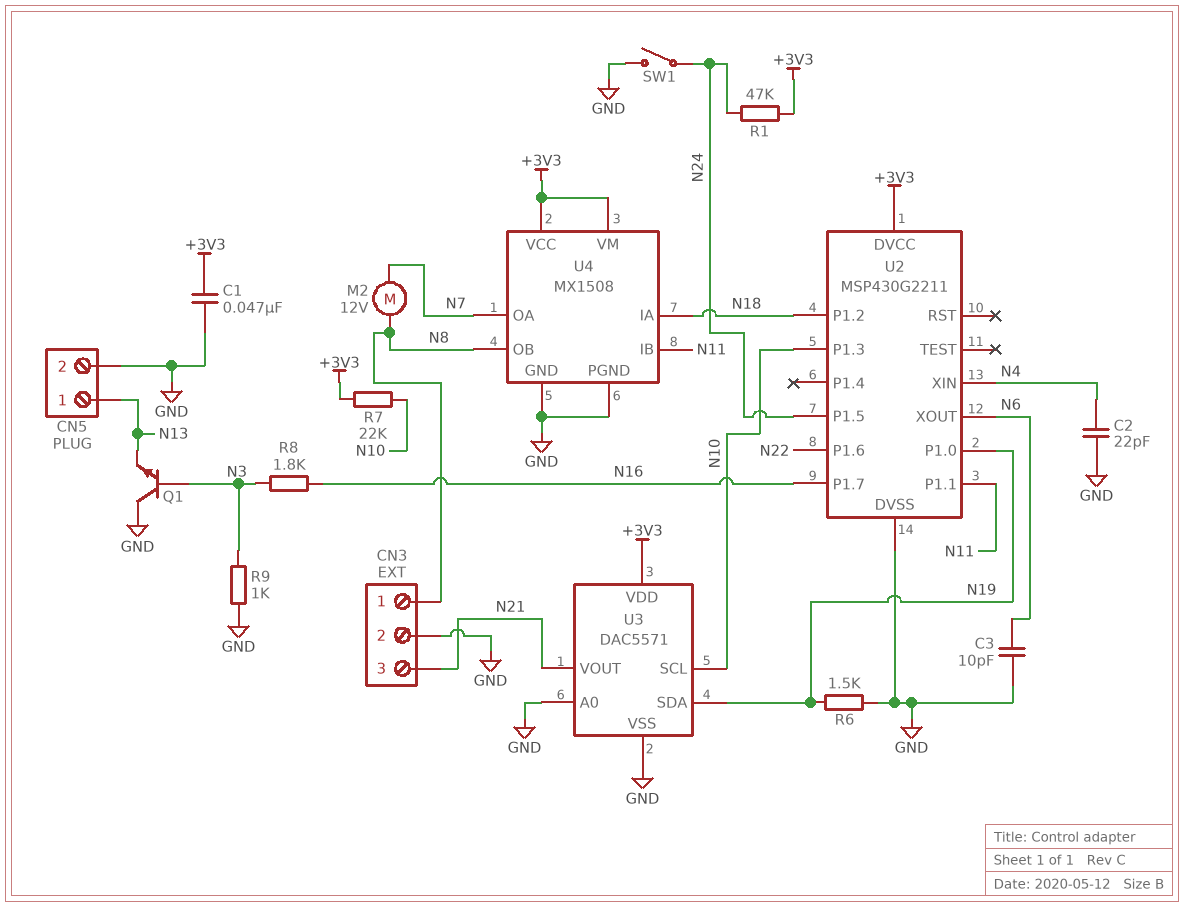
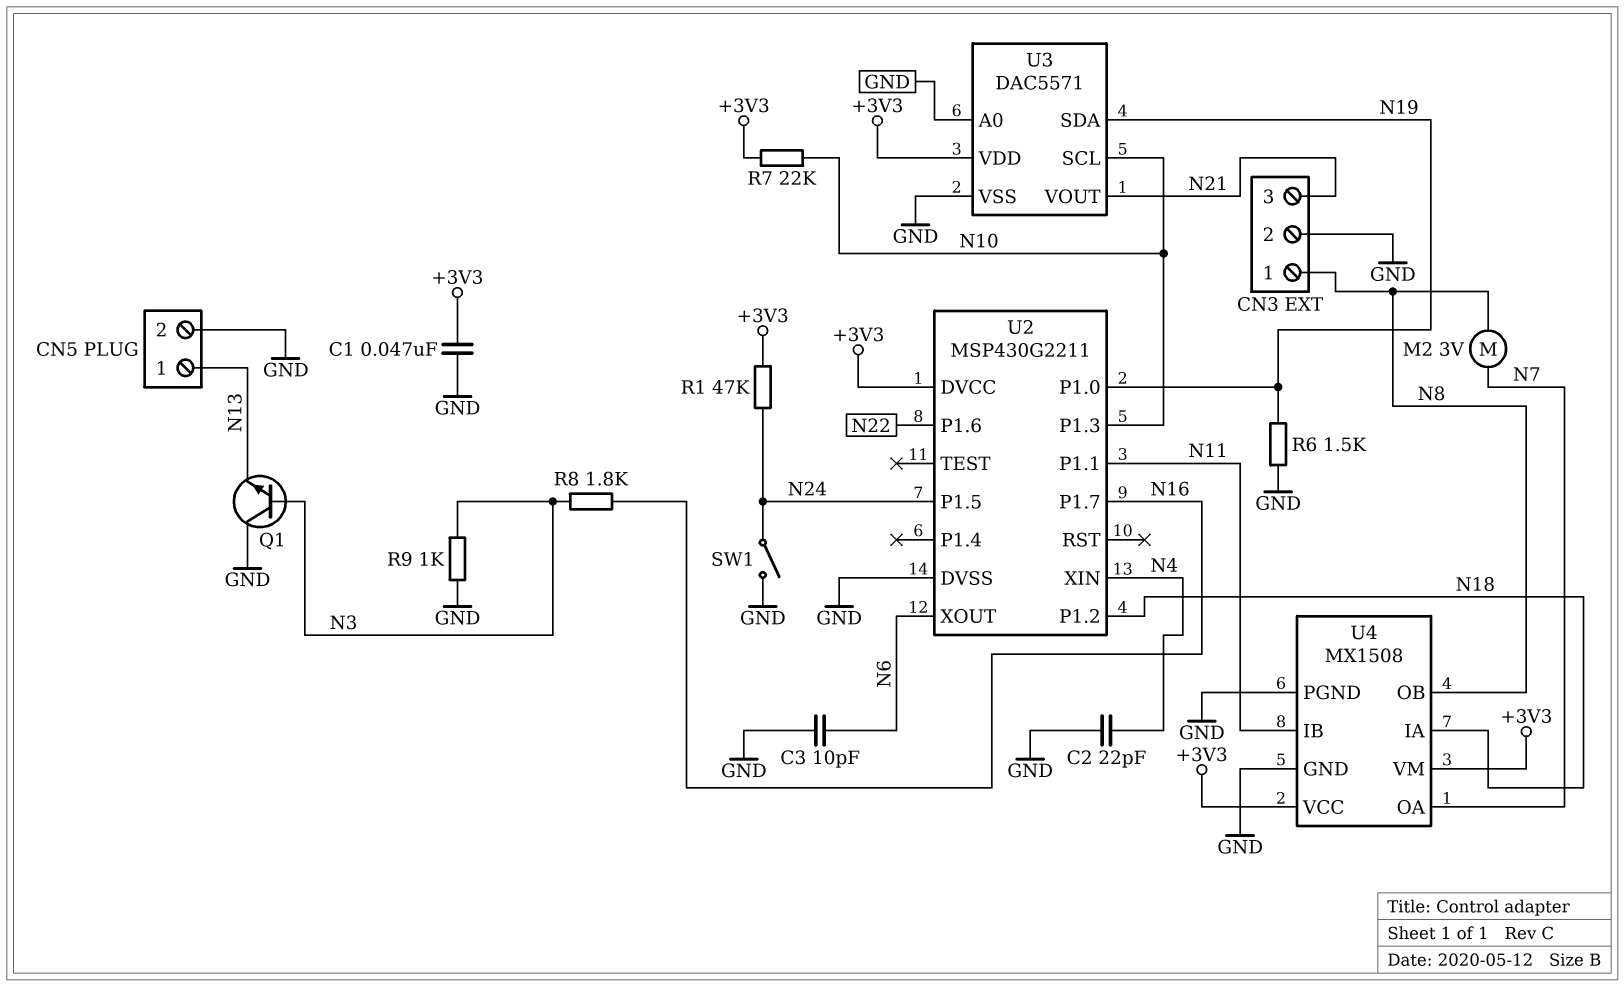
M2: motor 12V (N7, N8) -> motor 3V (N7, N8)

